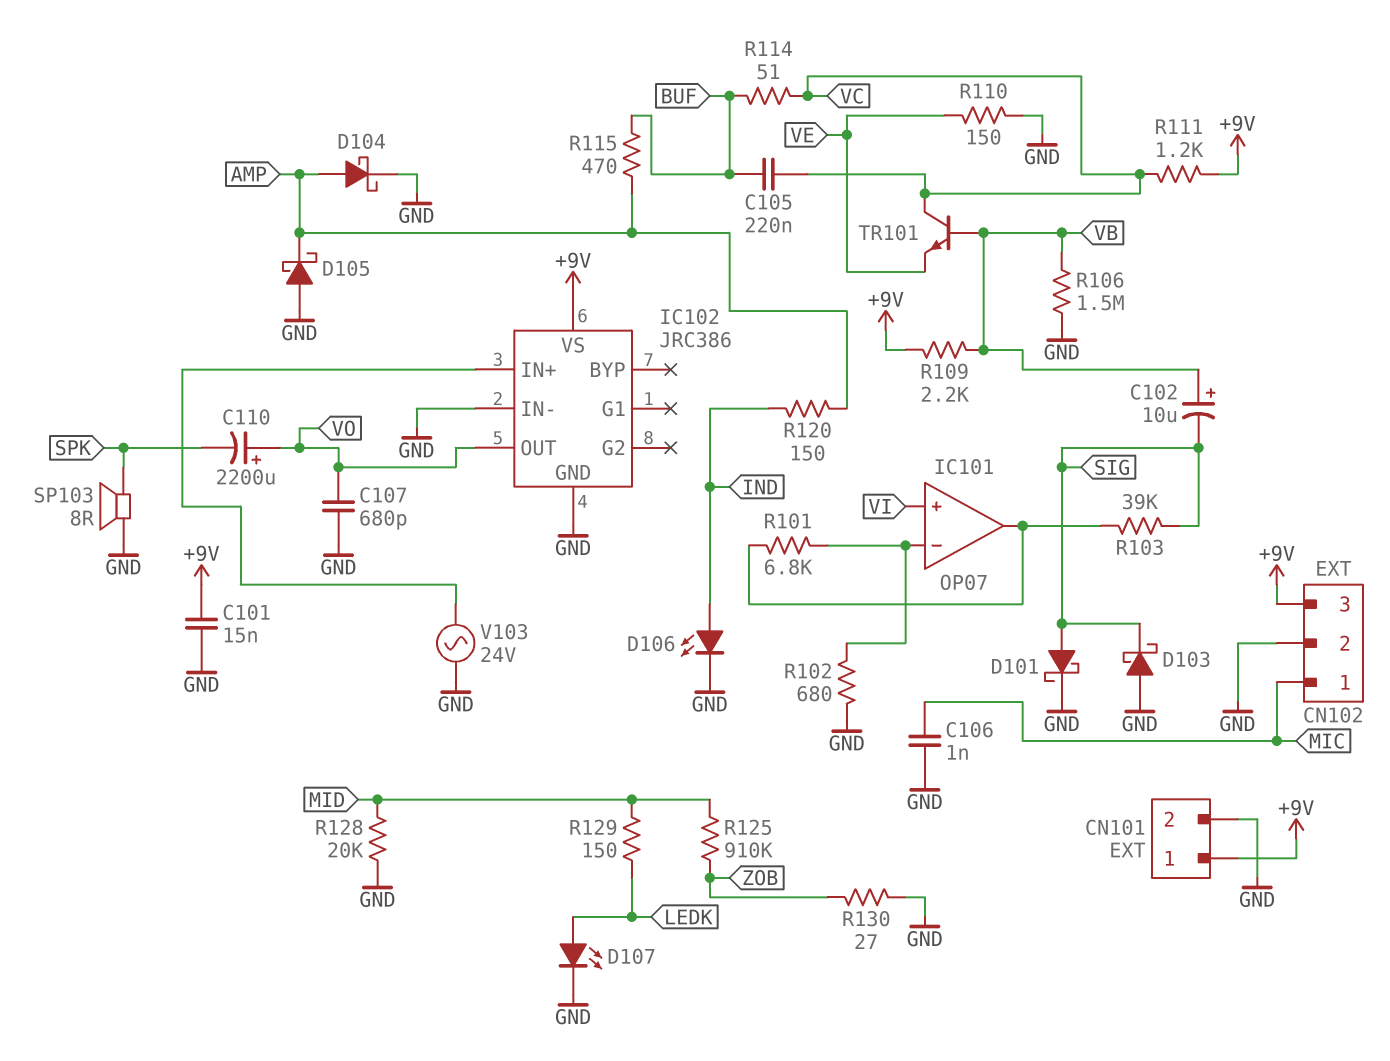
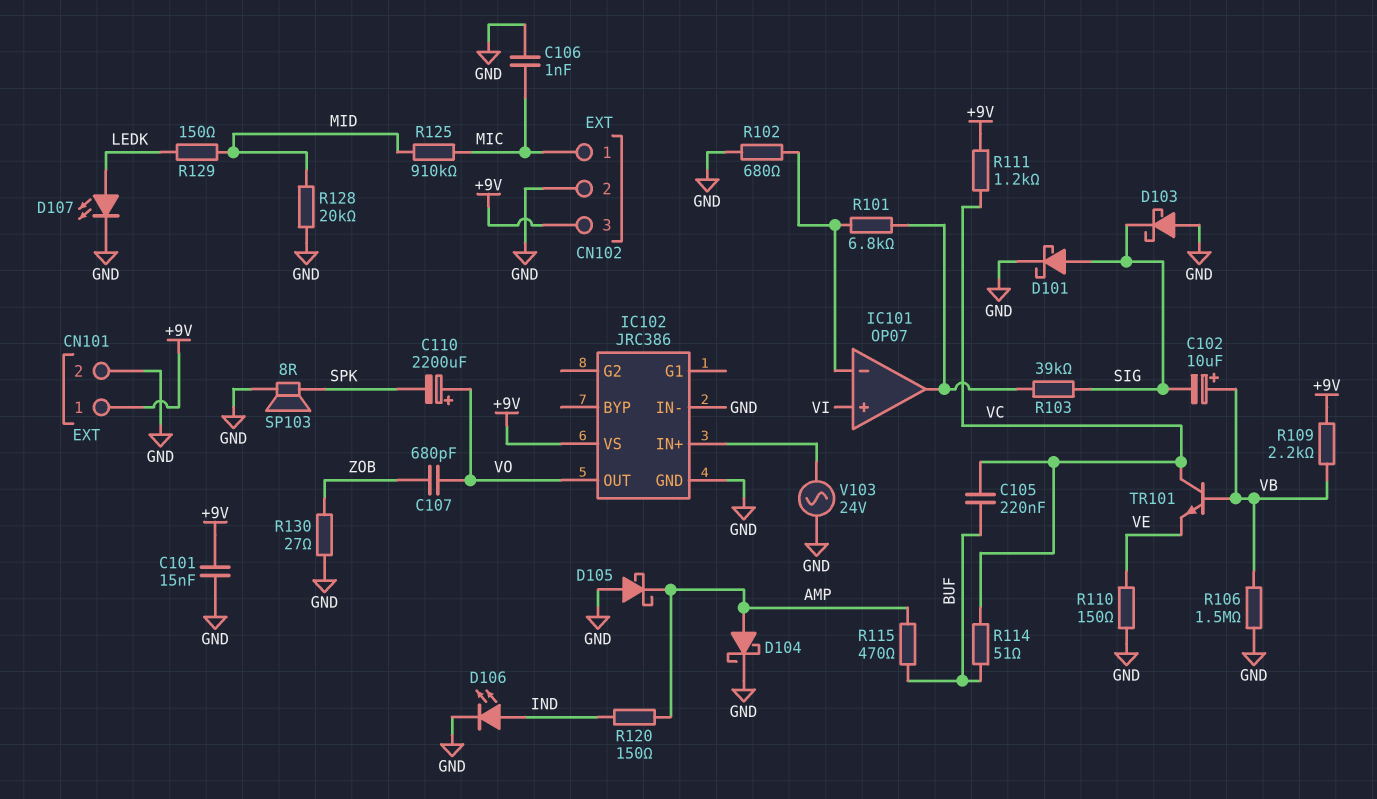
C107: 680pF (GND, VO) -> 680pF (VO, ZOB)
R125: 910k (MID, ZOB) -> 910k (MIC, MID)

